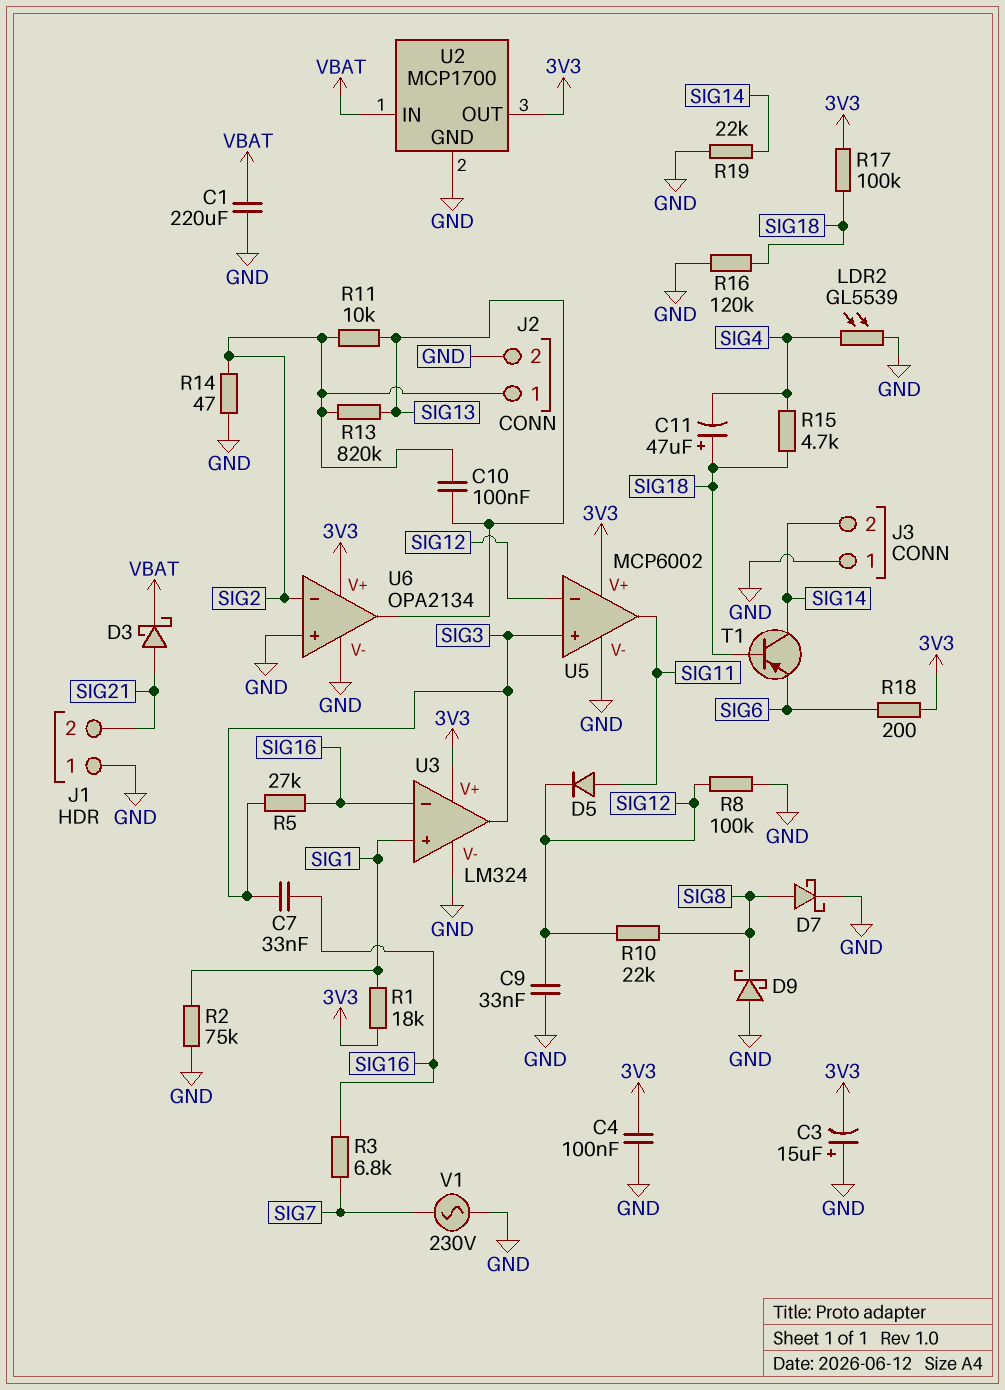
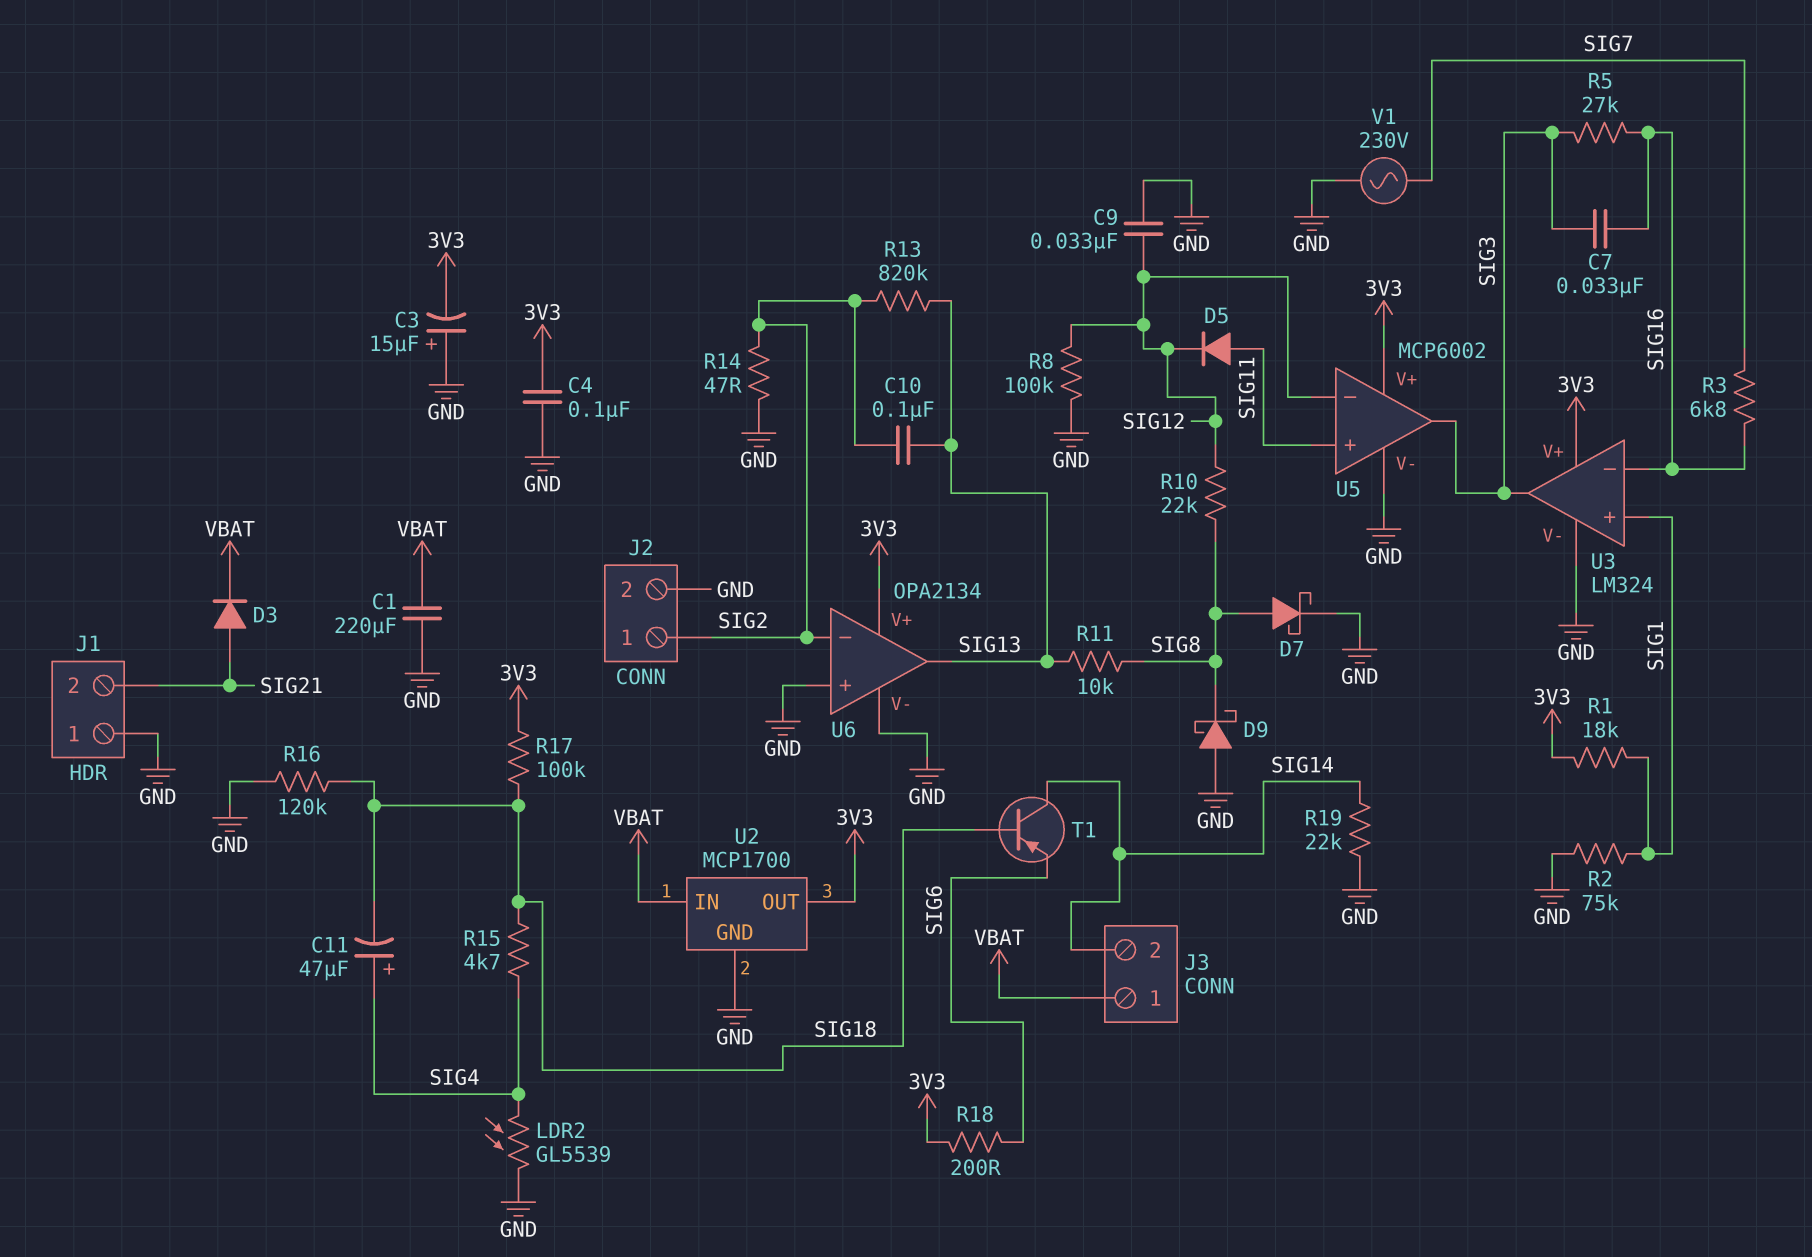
C11: 47uF (plus SIG18, minus SIG4) -> 47uF (plus SIG4, minus SIG18)
D3: schottky (A SIG21, K VBAT) -> diode (A SIG21, K VBAT)
J3 pin 1: GND -> VBAT
R11: 10k (SIG2, SIG13) -> 10k (SIG8, SIG13)
U5 pin in+: SIG3 -> SIG11
U5 pin out: SIG11 -> SIG3

